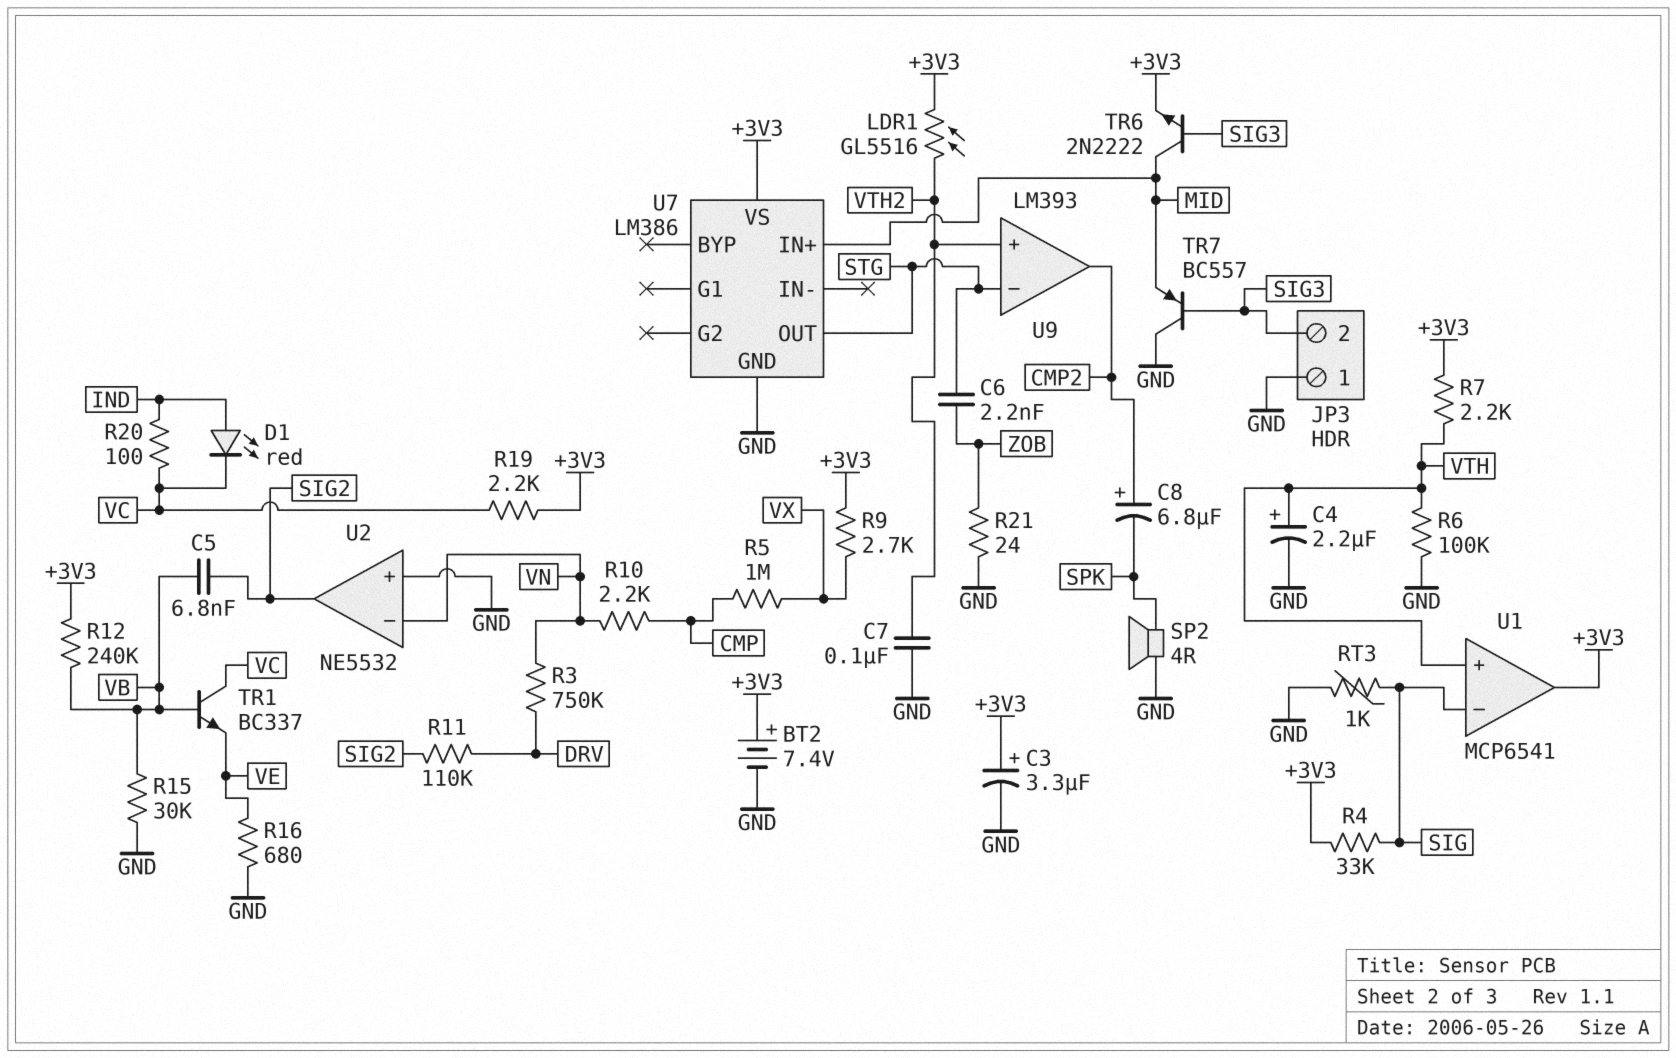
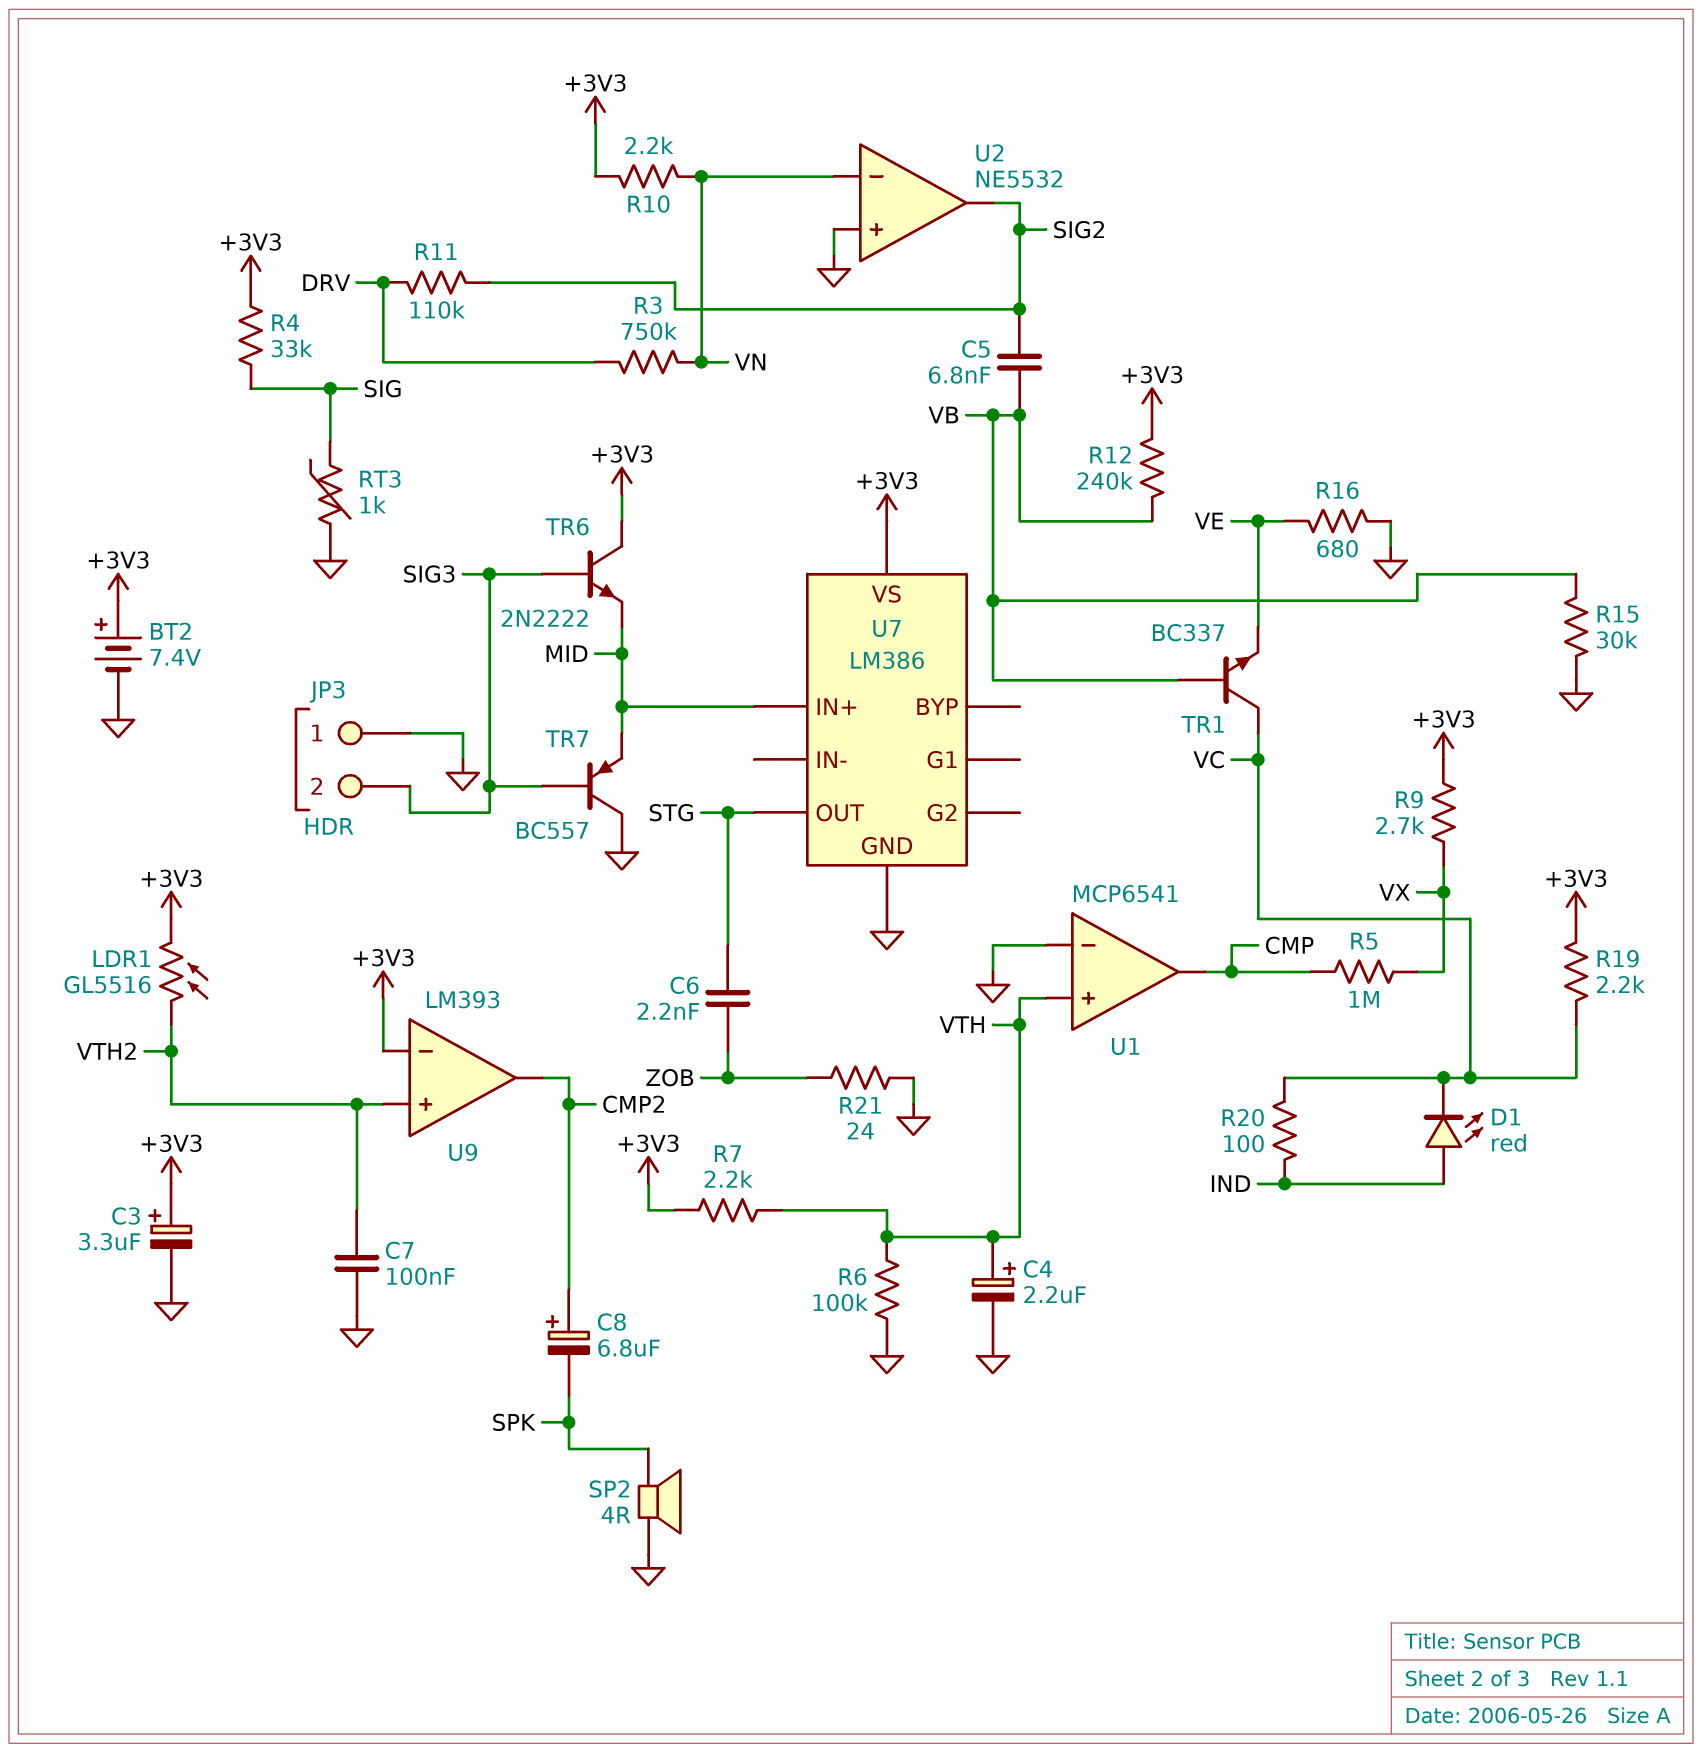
R10: 2.2k (CMP, VN) -> 2.2k (+3V3, VN)
TR6: NPN 2N2222 (B SIG3, C MID, E +3V3) -> NPN 2N2222 (B SIG3, C +3V3, E MID)
U1 pin in-: SIG -> GND
U1 pin out: +3V3 -> CMP
U9 pin in-: STG -> +3V3

